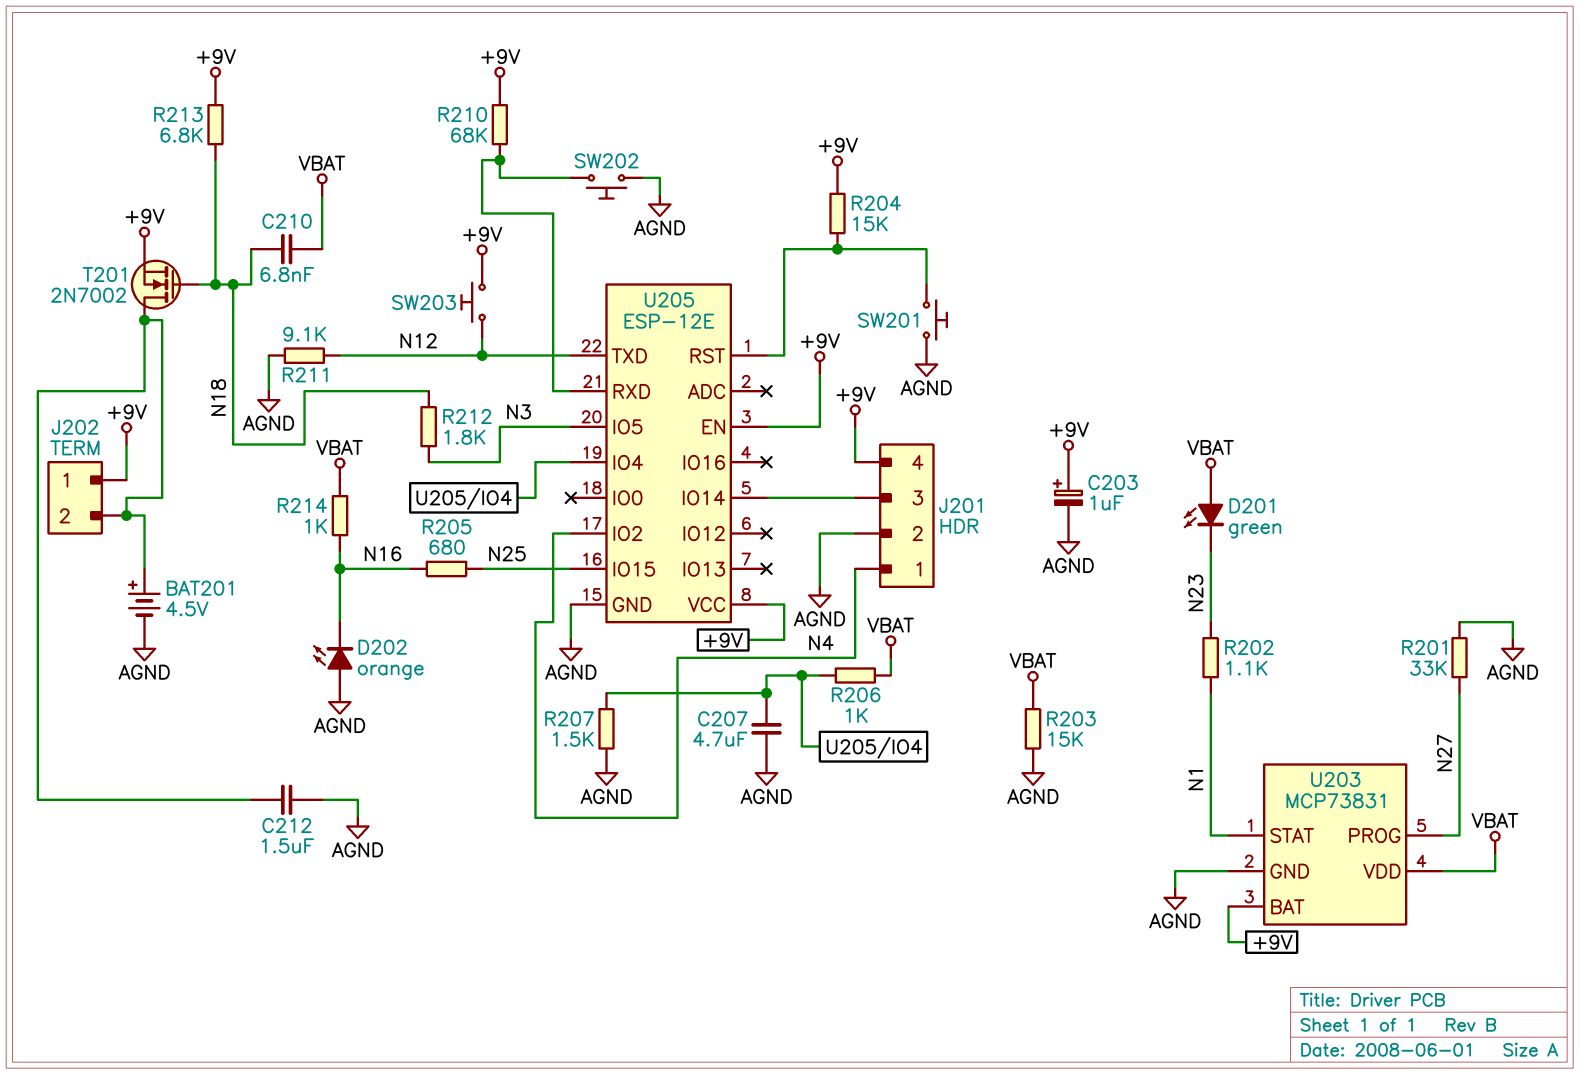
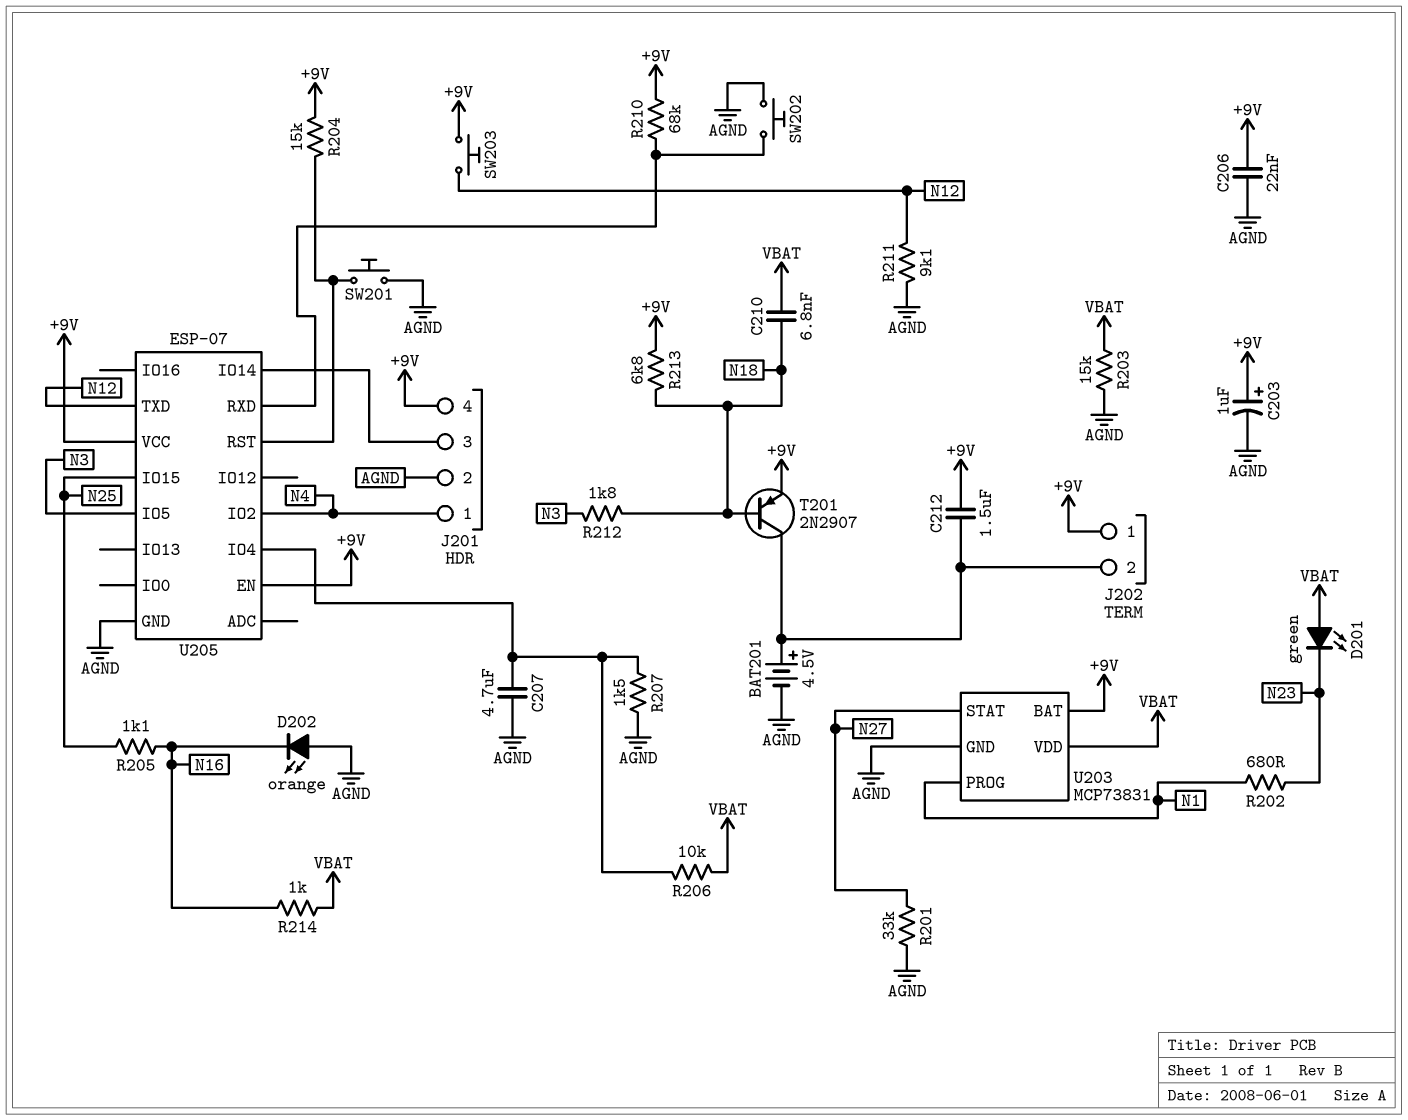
C206: none -> 22nF (+9V, AGND)
C212: 1.5uF (AGND, J202/2) -> 1.5uF (+9V, J202/2)
R202: 1.1k (N1, N23) -> 680 (N1, N23)
R205: 680 (N16, N25) -> 1.1k (N16, N25)
R206: 1k (U205/IO4, VBAT) -> 10k (U205/IO4, VBAT)
T201: NMOS 2N7002 (G N18, D J202/2, S +9V) -> PNP 2N2907 (B N18, C J202/2, E +9V)
U203 pin PROG: N27 -> N1
U203 pin STAT: N1 -> N27
U205: ESP-12E -> ESP-07

